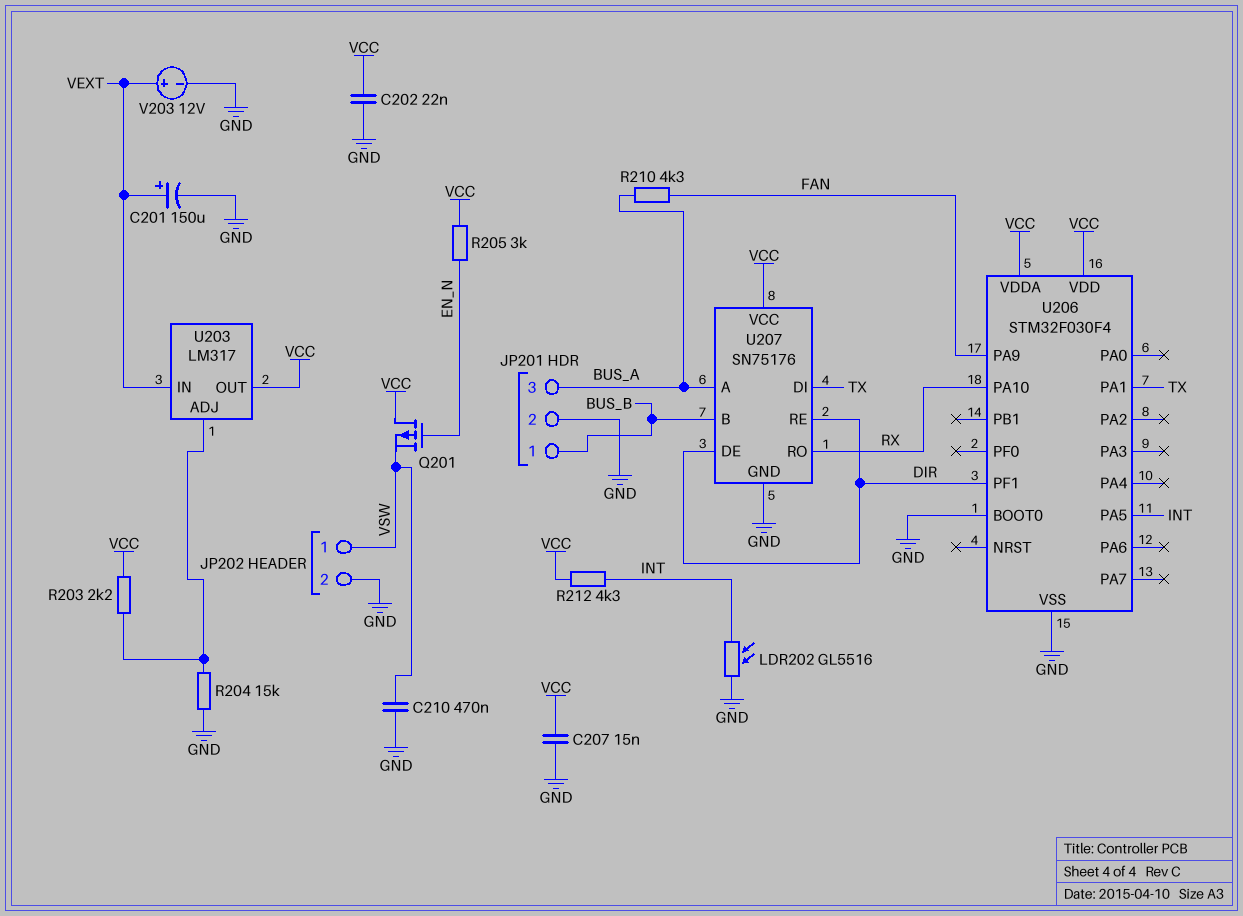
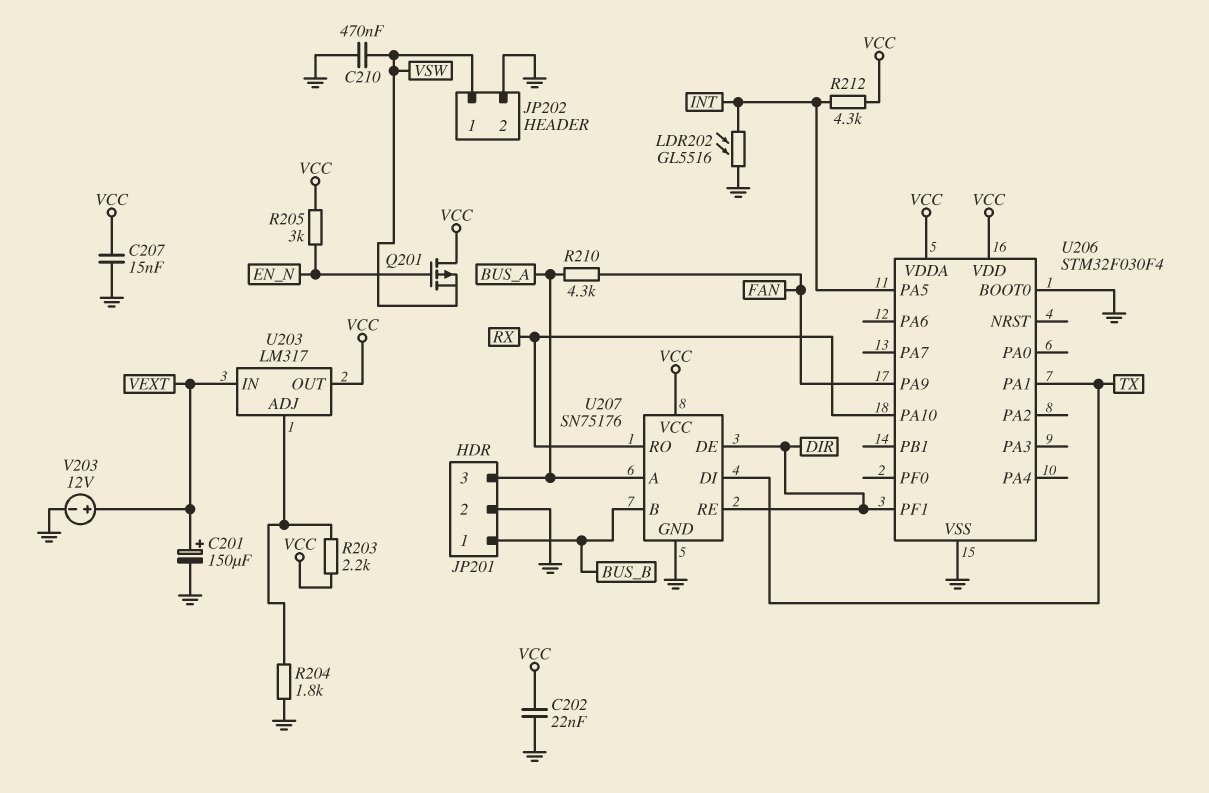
R204: 15k (GND, U203/ADJ) -> 1.8k (GND, U203/ADJ)

